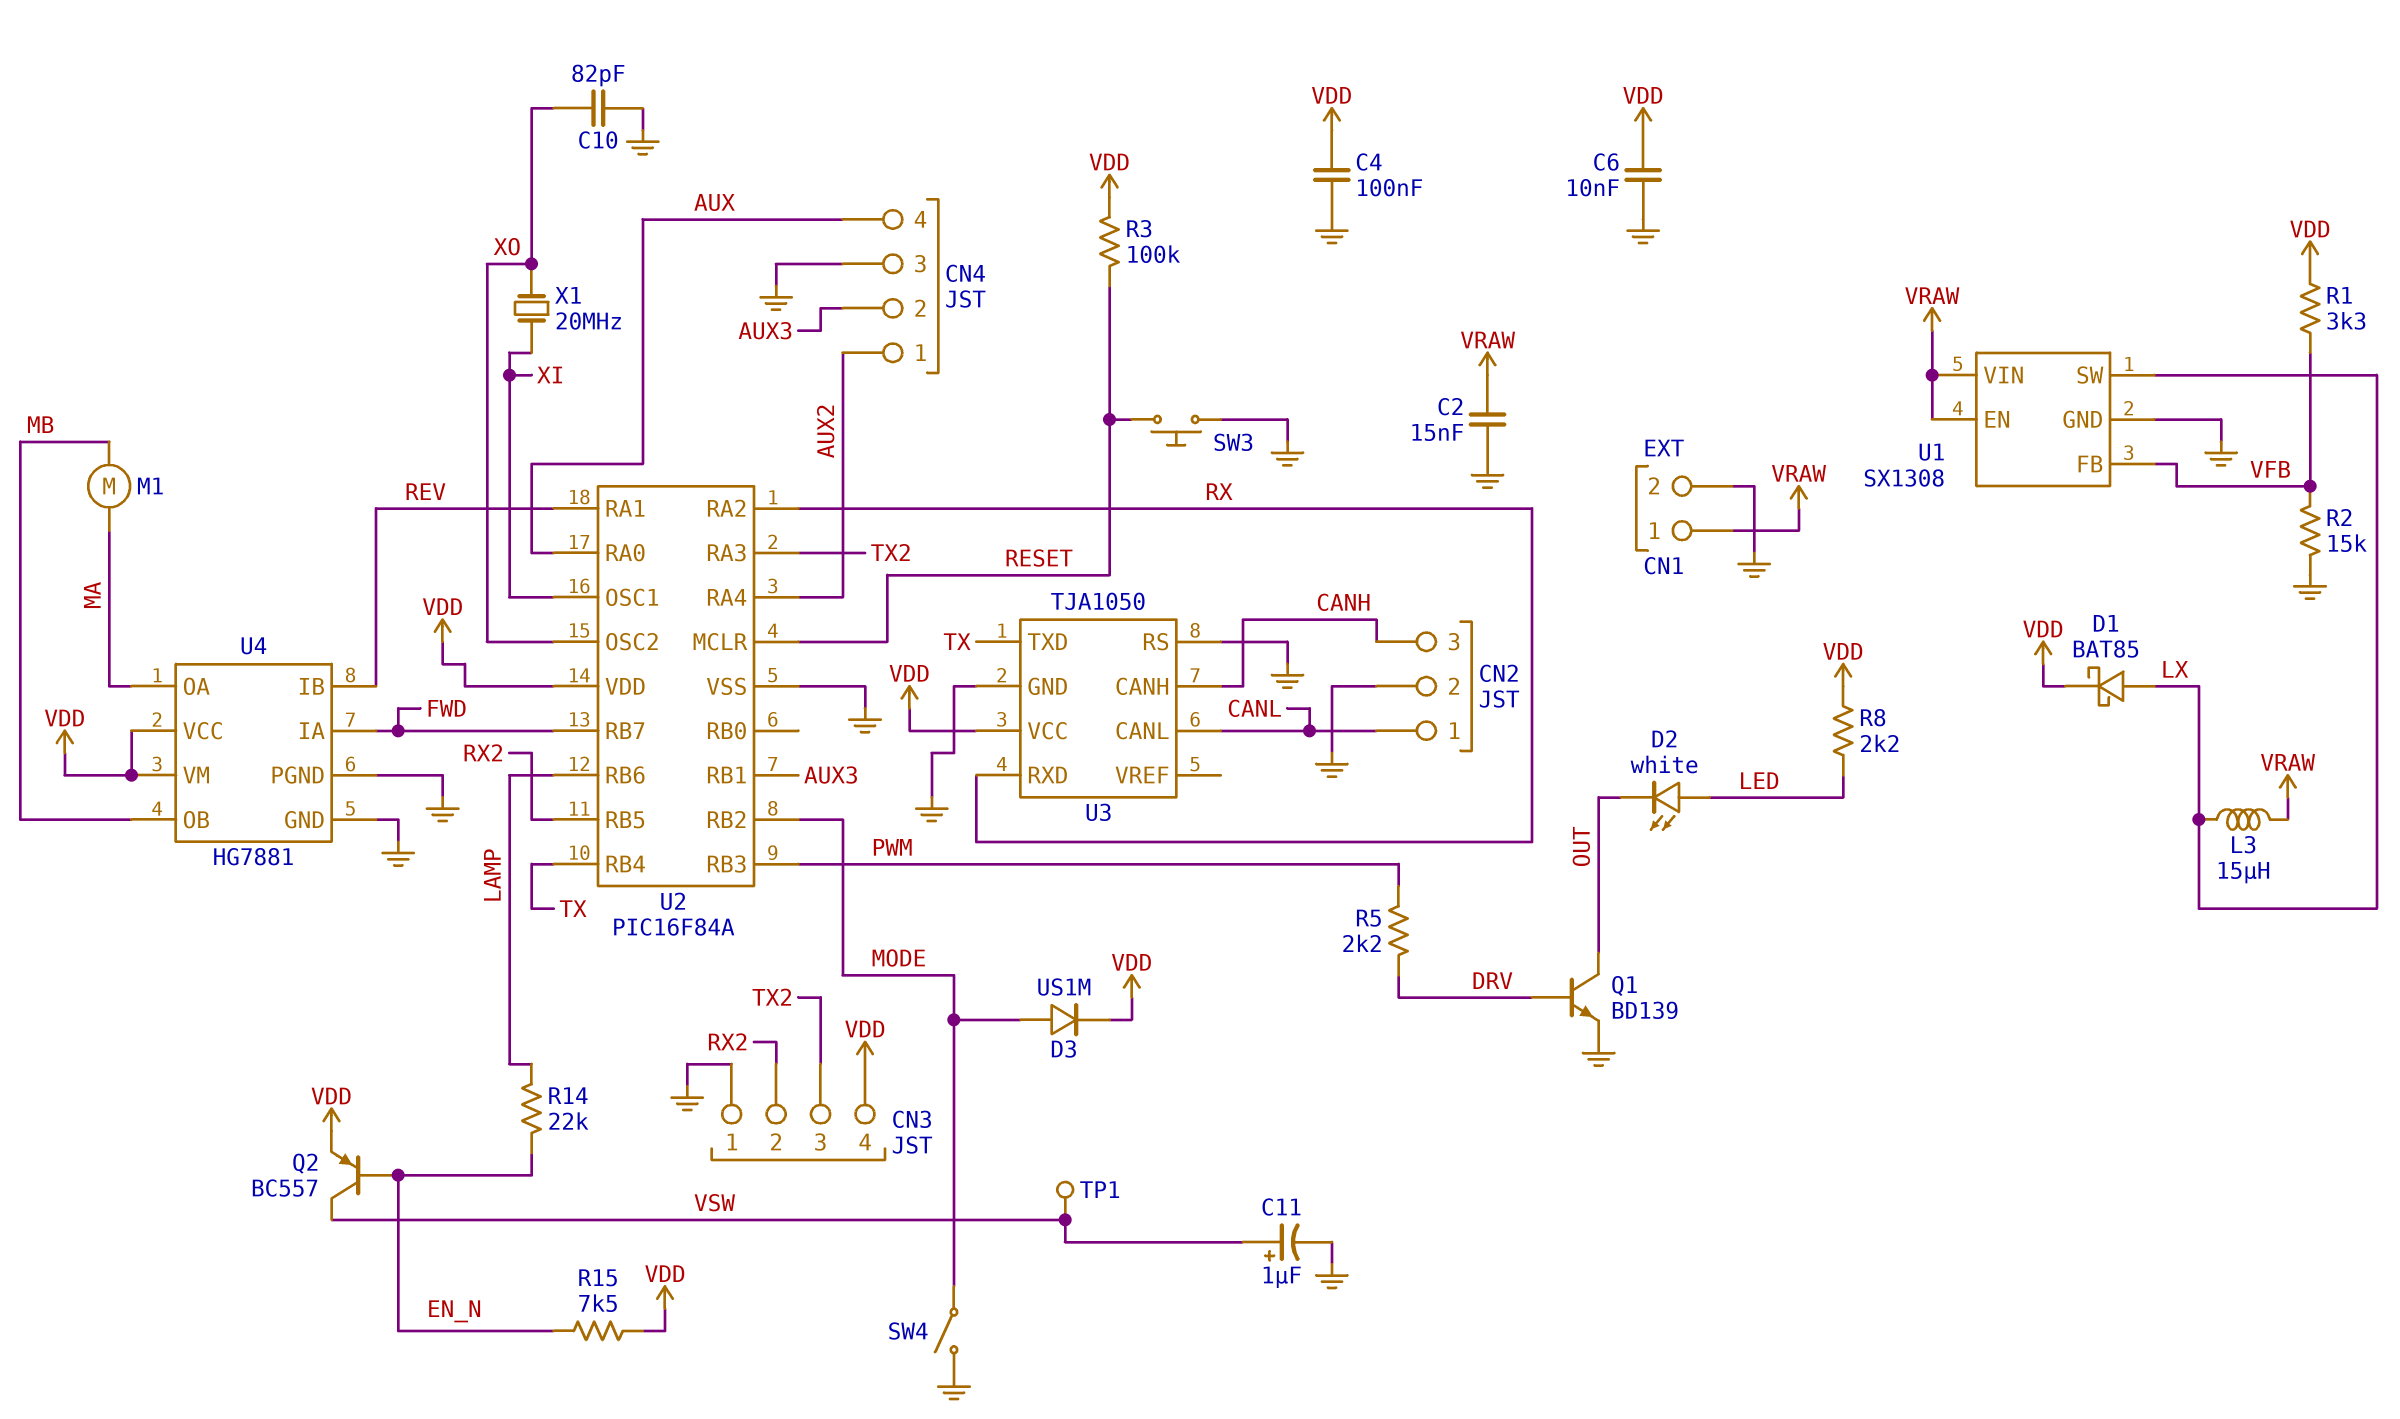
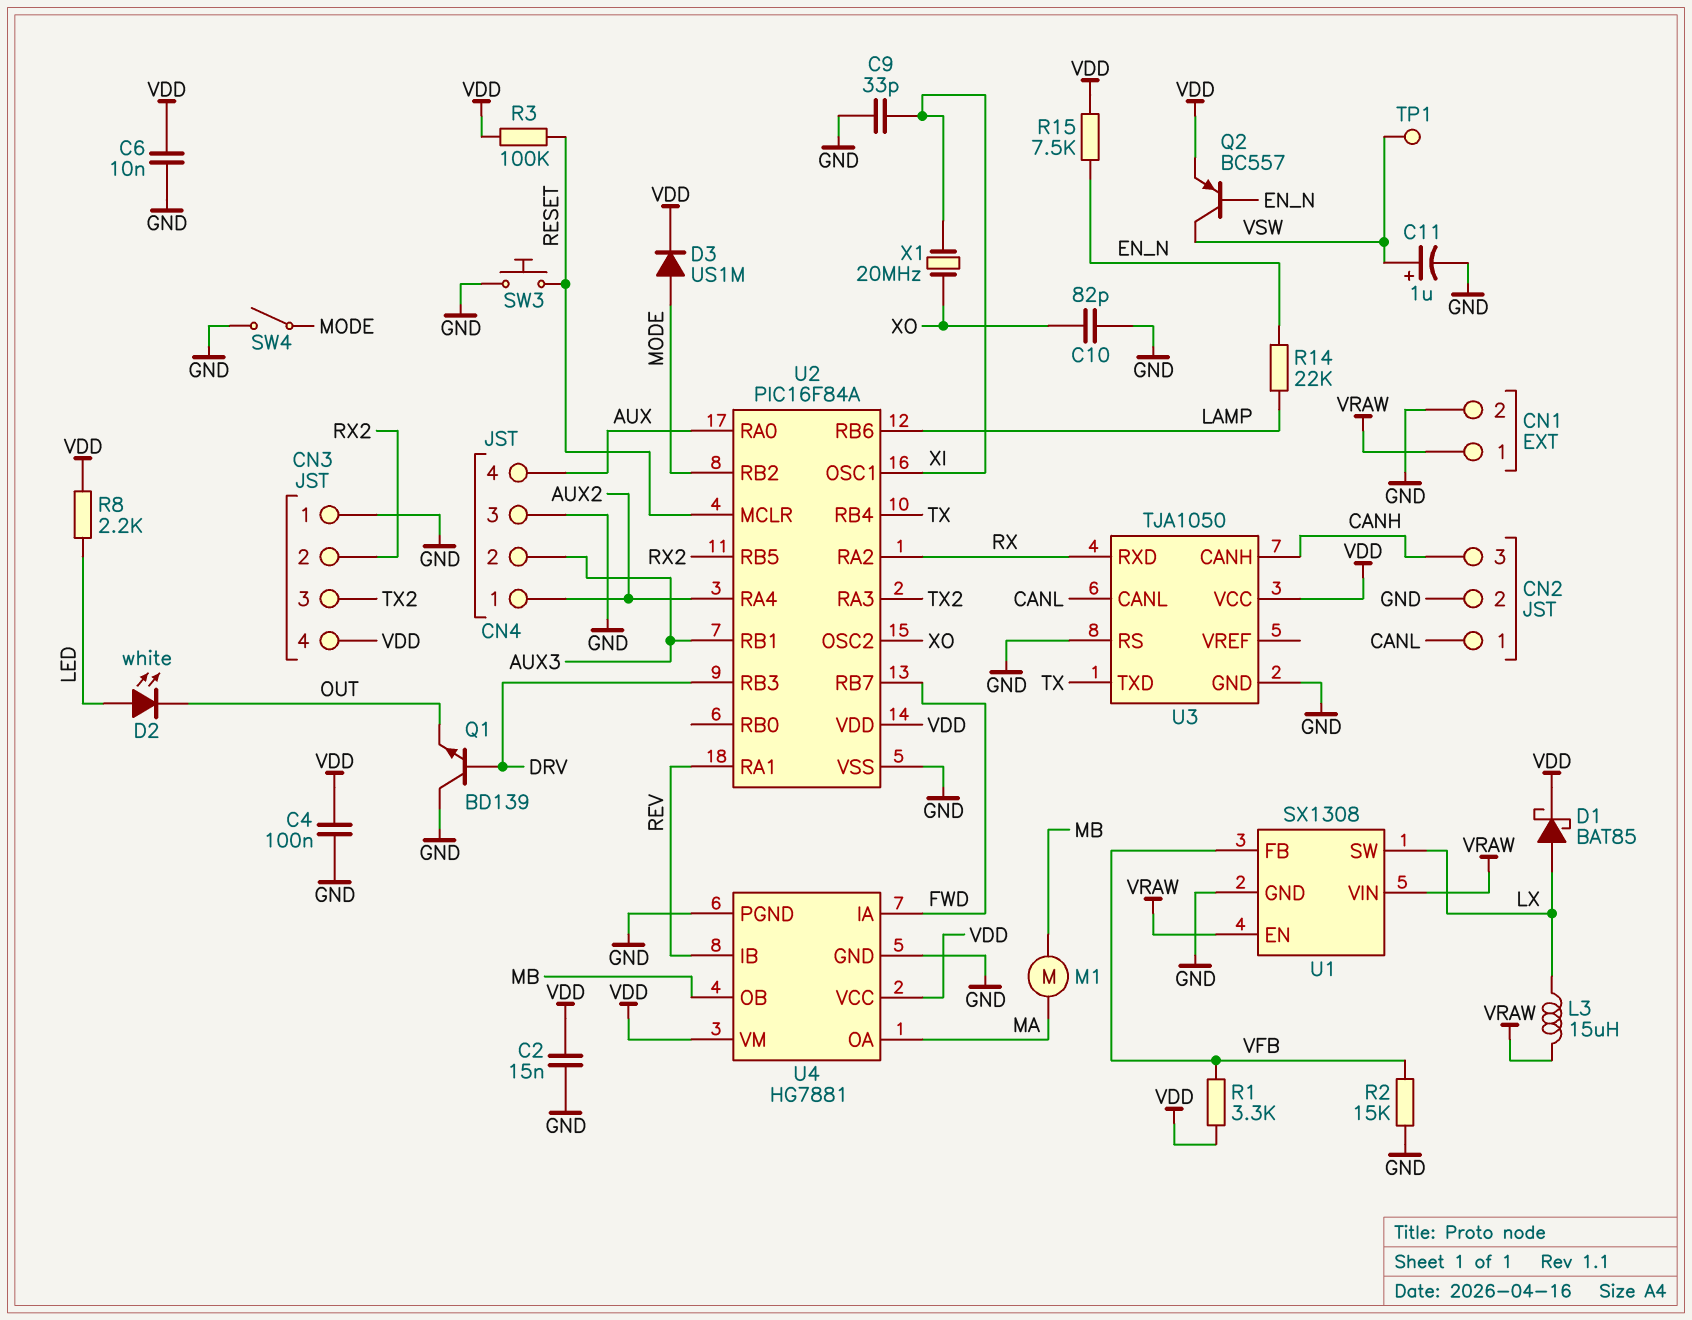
C2: 15nF (GND, VRAW) -> 15nF (GND, VDD)
C9: none -> 33pF (GND, XI)
Q1: NPN BD139 (B DRV, C OUT, E GND) -> NPN BD139 (B DRV, C GND, E OUT)
R5: 2.2k (DRV, PWM) -> none
U2 pin RB3: PWM -> DRV

